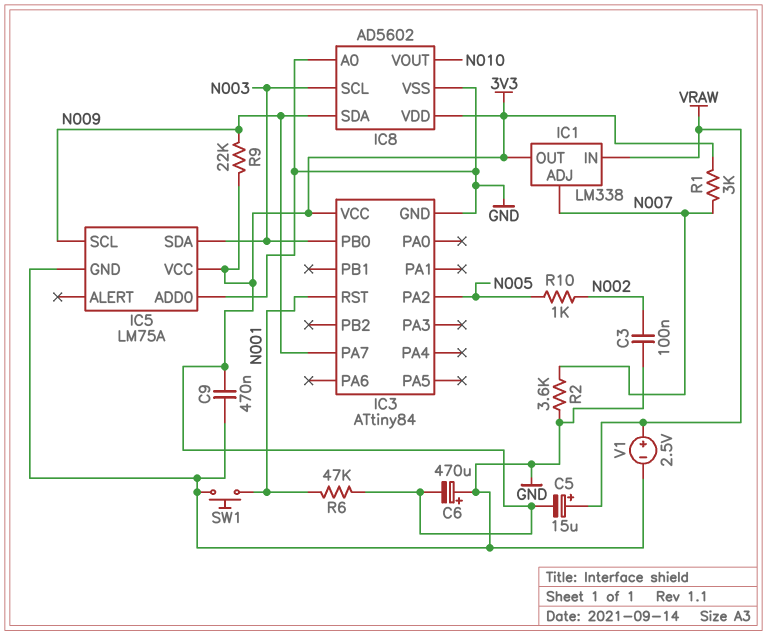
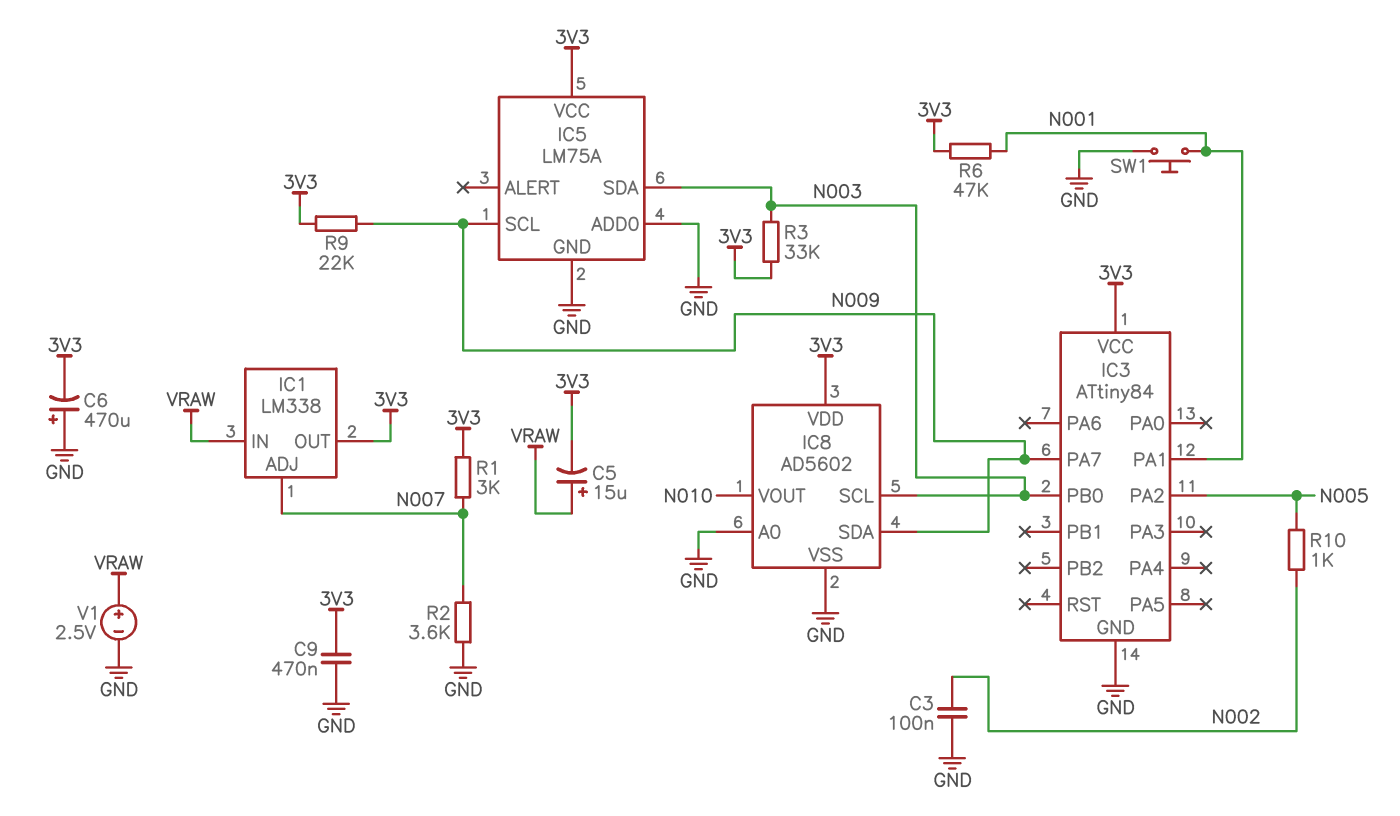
IC3 pin PA1: none -> N001
IC3 pin RST: N001 -> none
R3: none -> 33k (3V3, N003)

